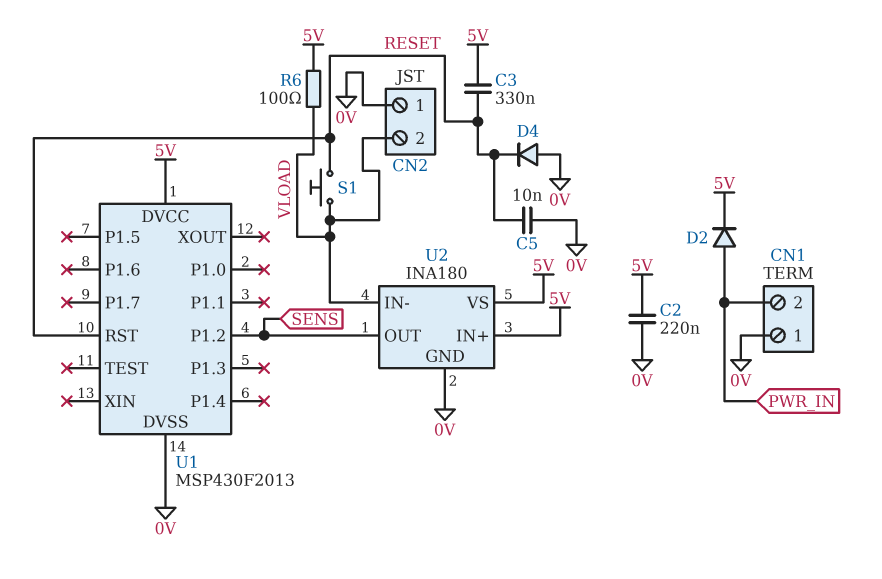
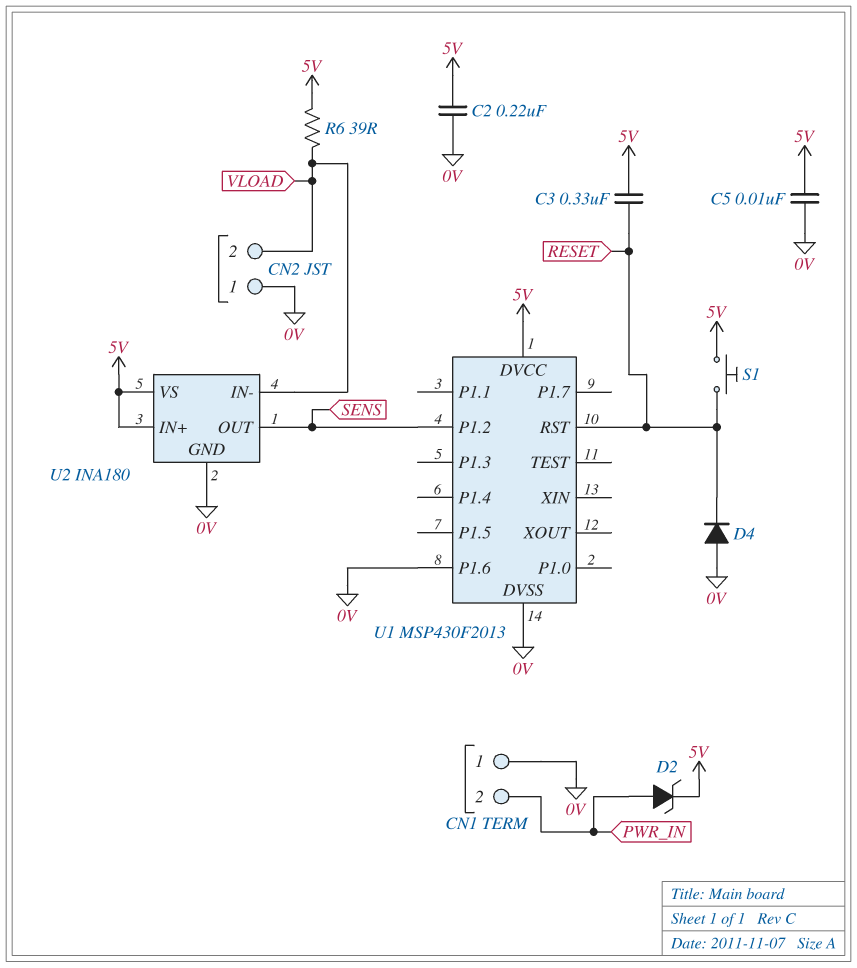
C5: 10nF (0V, RESET) -> 10nF (0V, 5V)
D2: diode (A PWR_IN, K 5V) -> zener (A PWR_IN, K 5V)
R6: 100 (5V, VLOAD) -> 39 (5V, VLOAD)
S1: button (RESET, VLOAD) -> button (5V, RESET)
U1 pin P1.6: none -> 0V

